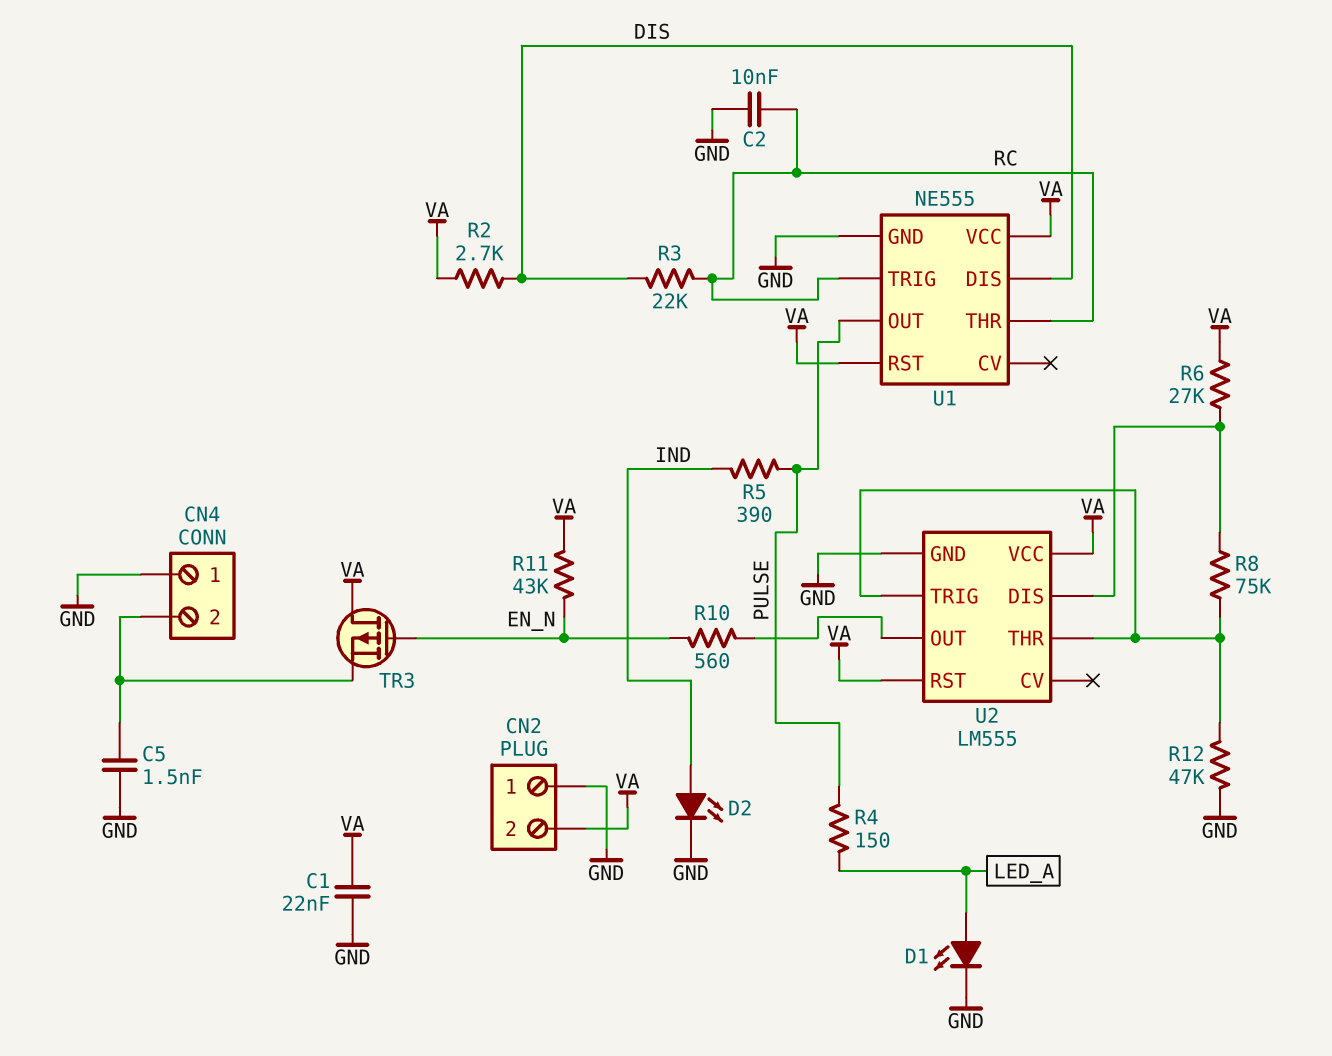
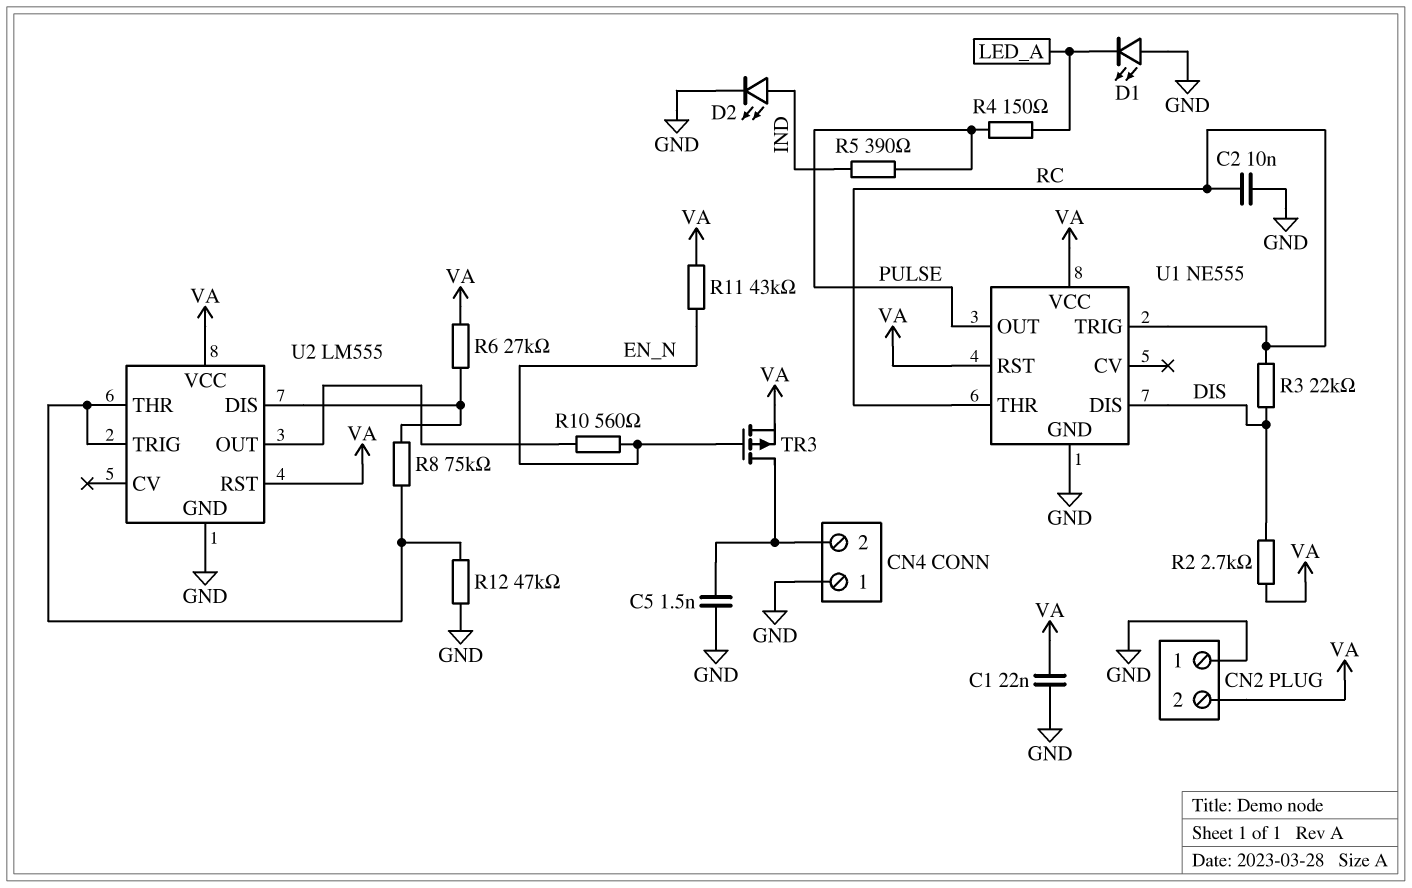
D1: LED (A LED_A, K GND) -> LED (A GND, K LED_A)
TR3: PMOS (G EN_N, D VA, S CN4/2) -> PMOS (G EN_N, D CN4/2, S VA)

